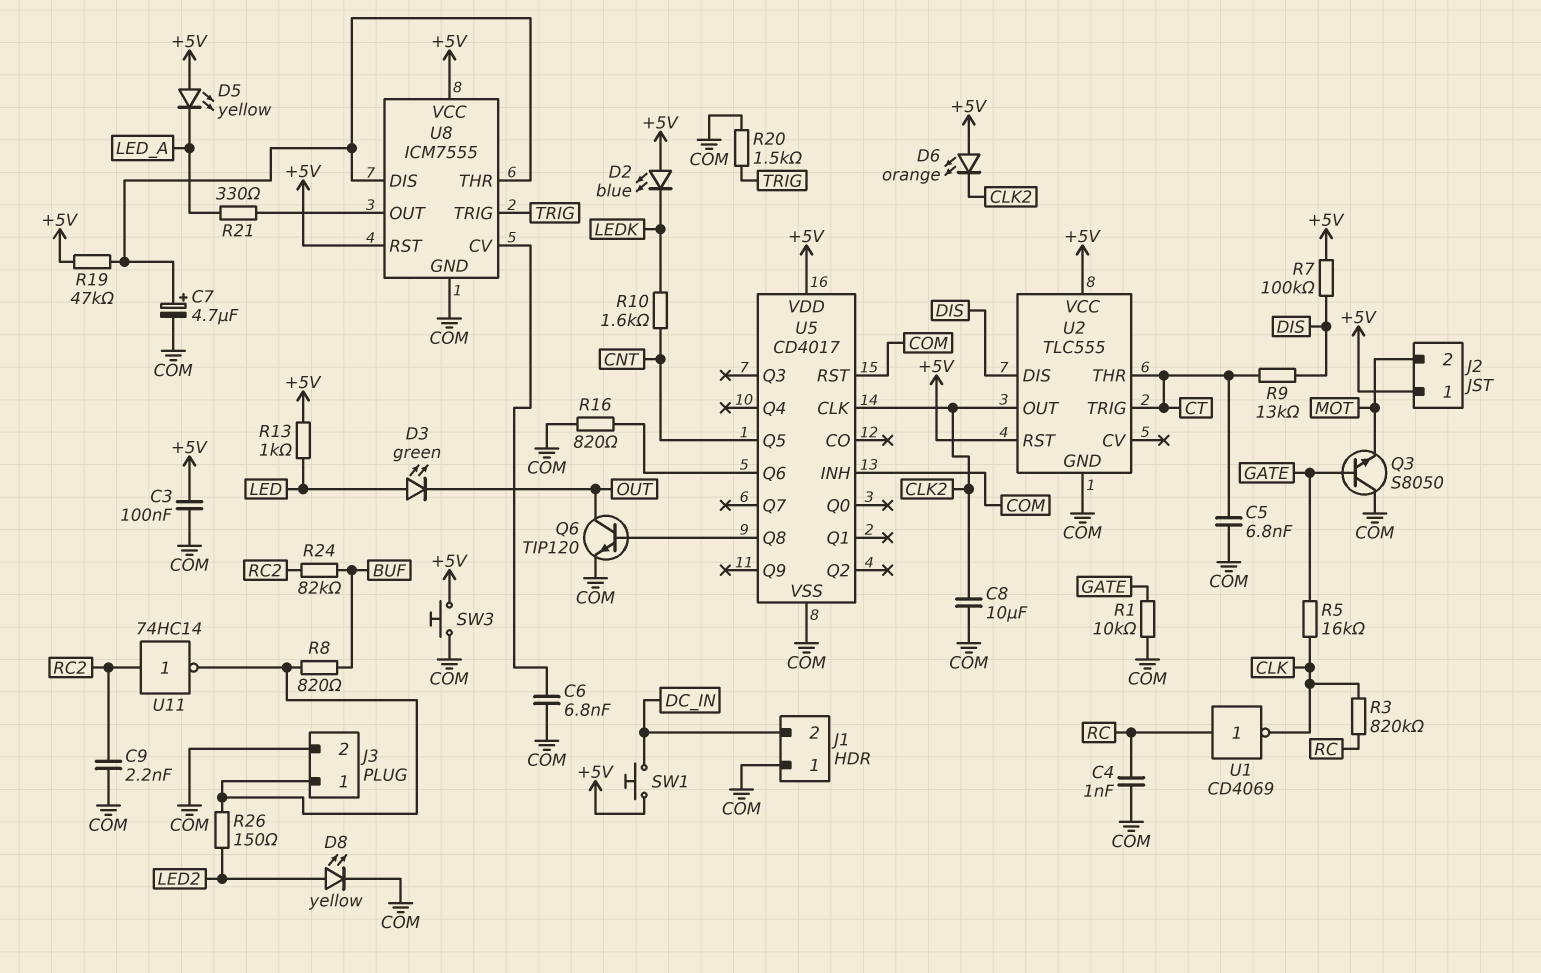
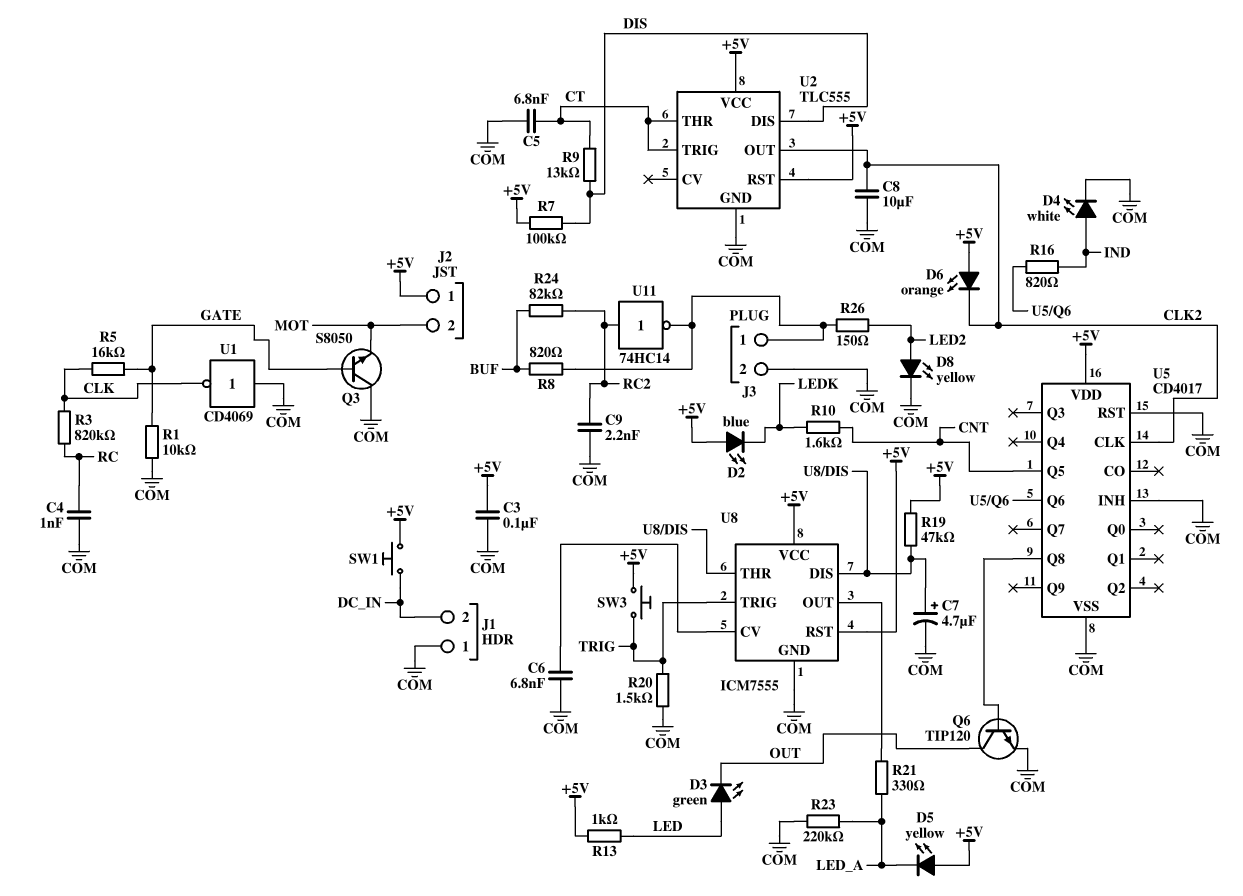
D4: none -> LED white (A IND, K COM)
R16: 820 (COM, U5/Q6) -> 820 (IND, U5/Q6)
R23: none -> 220k (COM, LED_A)
SW3: button (+5V, COM) -> button (+5V, TRIG)
U1: NOT CD4069 (in RC, out CLK) -> NOT CD4069 (in COM, out CLK)

